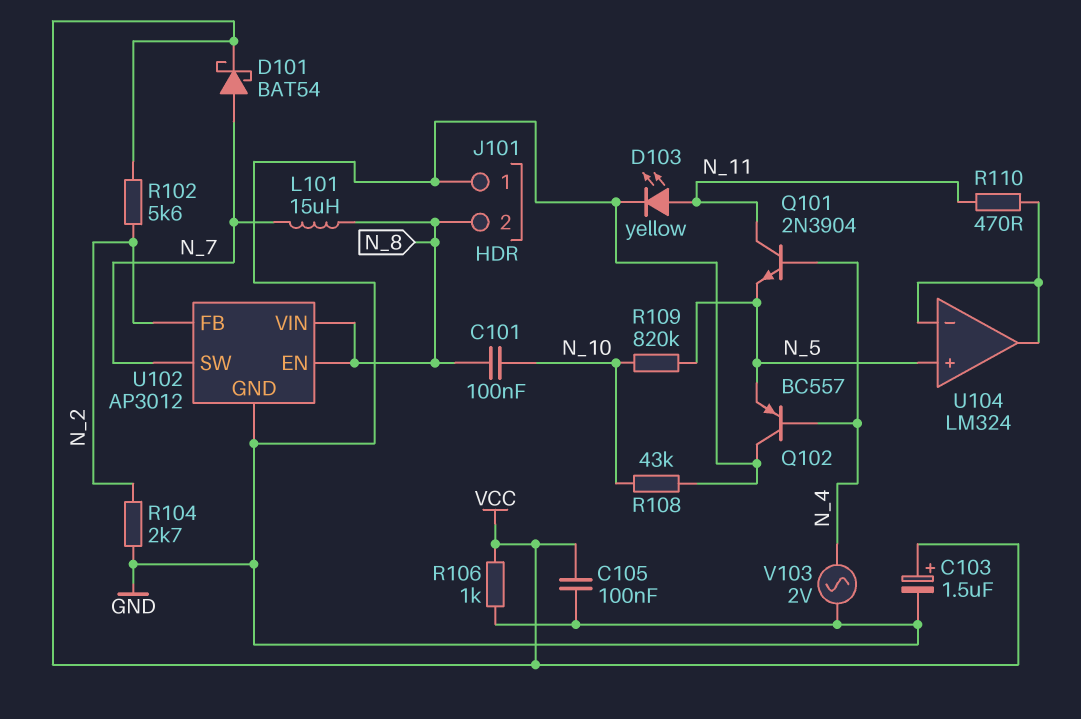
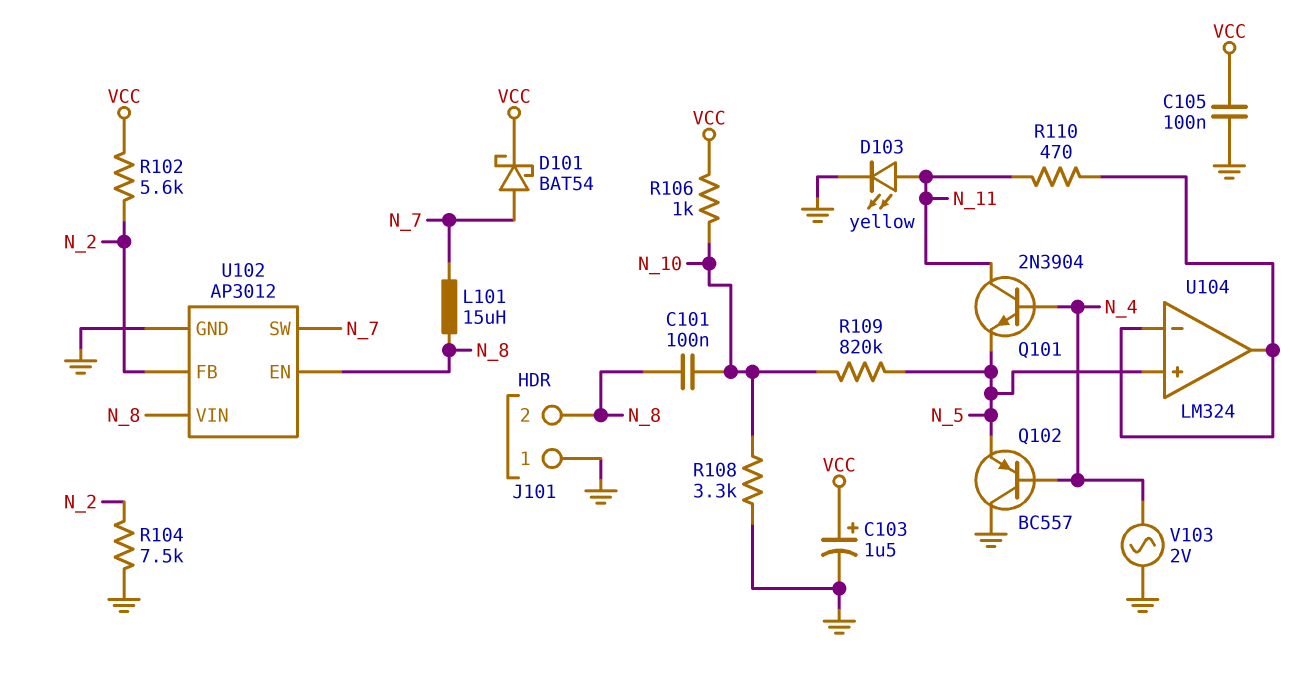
R104: 2.7k (GND, N_2) -> 7.5k (GND, N_2)
R106: 1k (GND, VCC) -> 1k (N_10, VCC)
R108: 43k (GND, N_10) -> 3.3k (GND, N_10)

